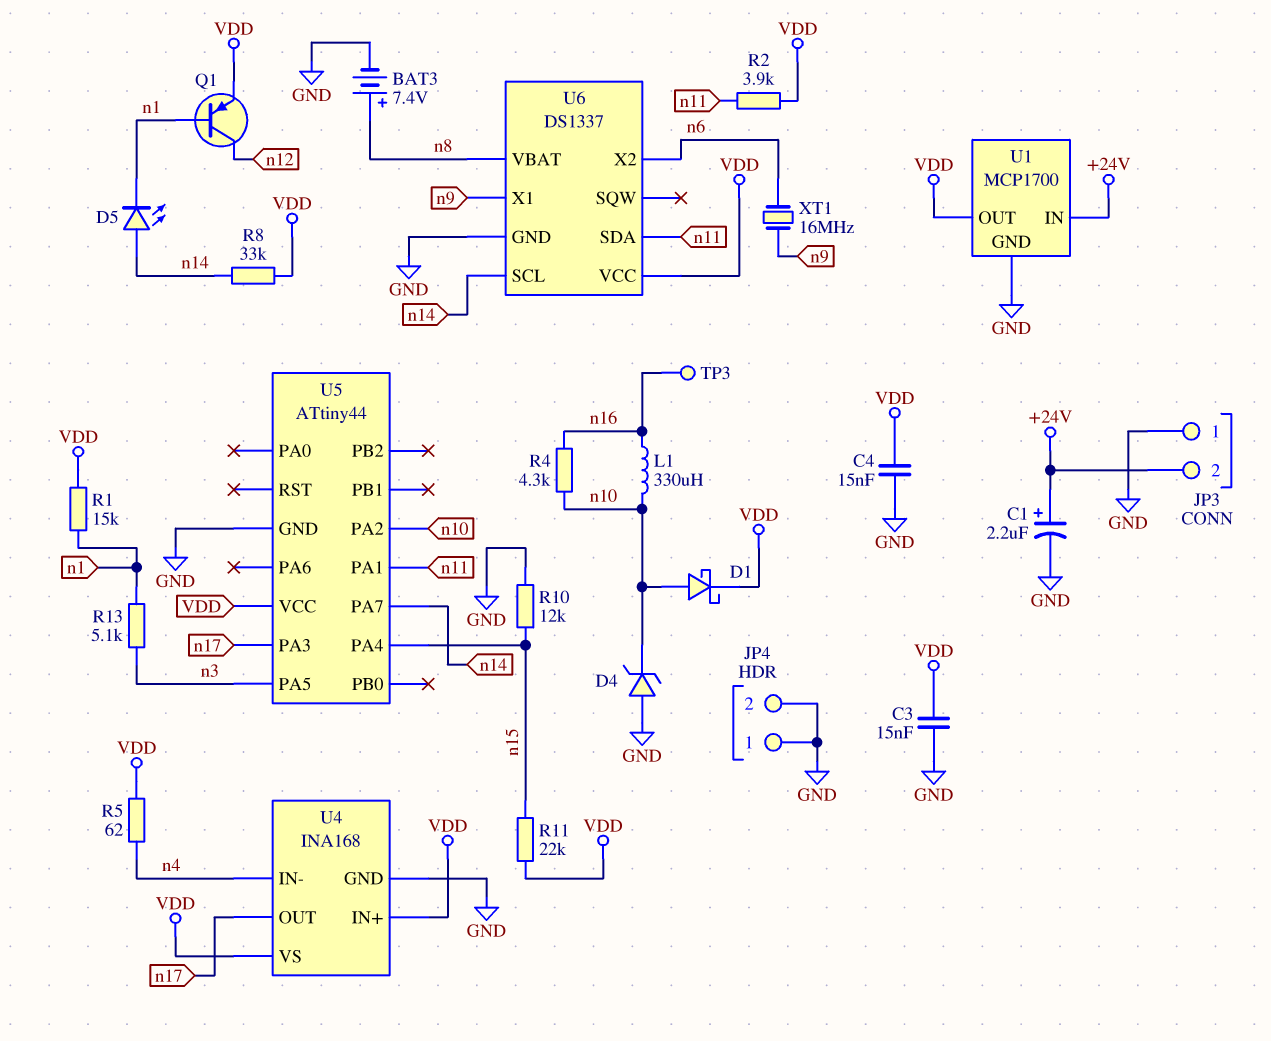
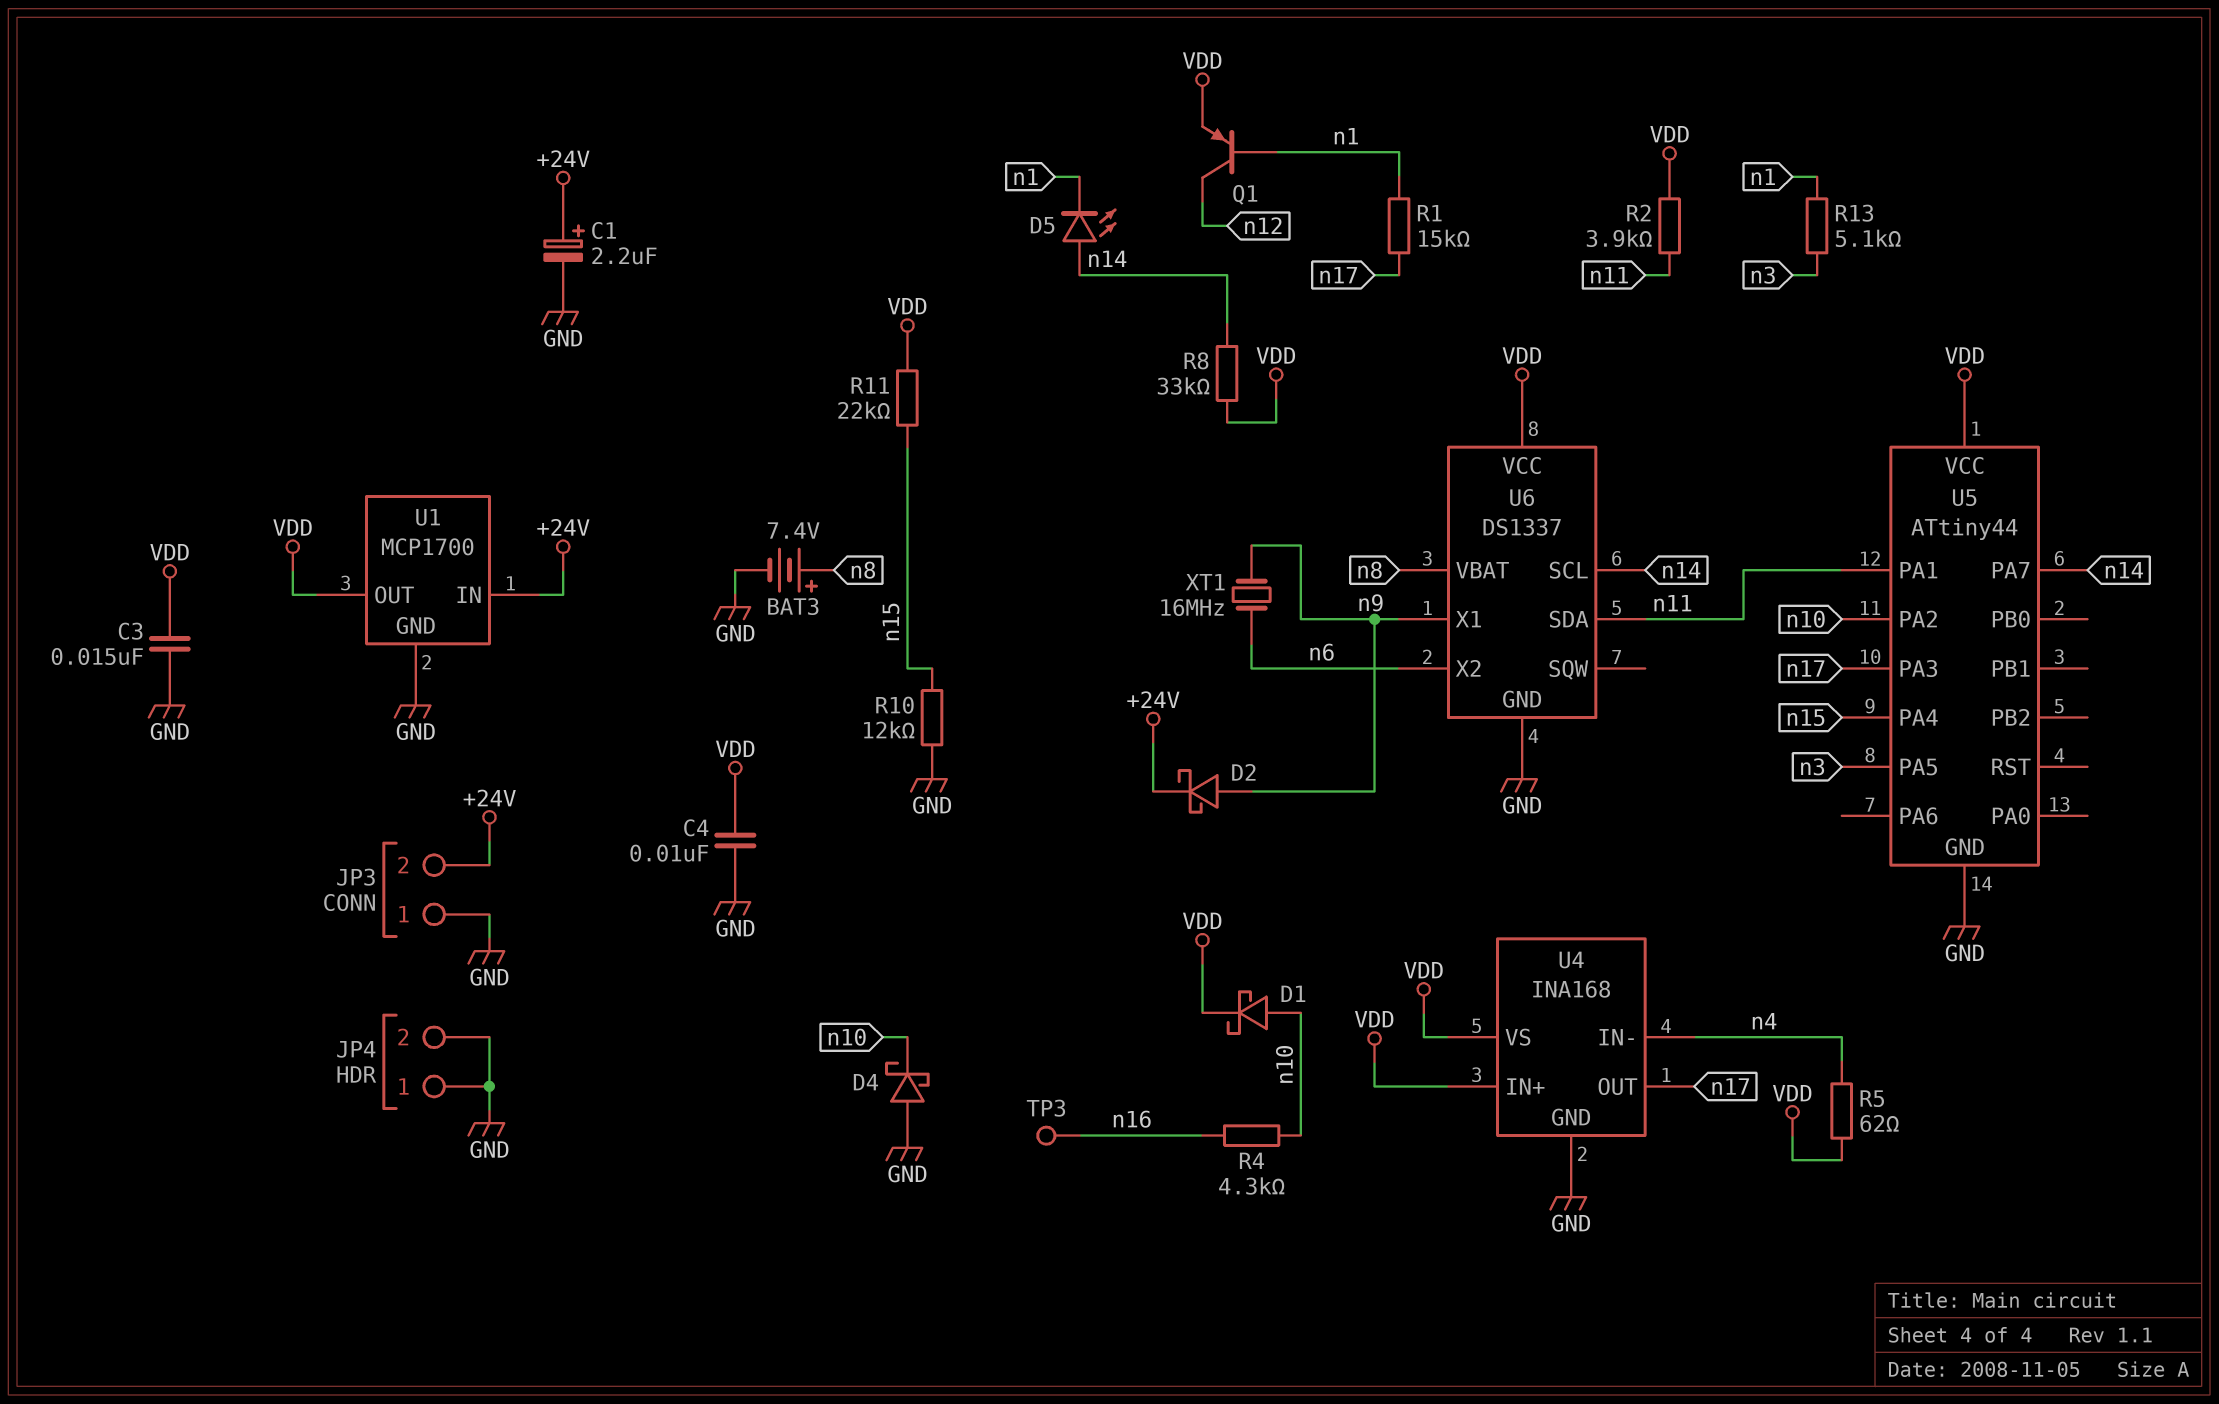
C4: 15nF (GND, VDD) -> 10nF (GND, VDD)
D2: none -> schottky (A n9, K +24V)
D4: zener (A GND, K n10) -> schottky (A GND, K n10)
L1: 330uH (n10, n16) -> none
R1: 15k (VDD, n1) -> 15k (n1, n17)

